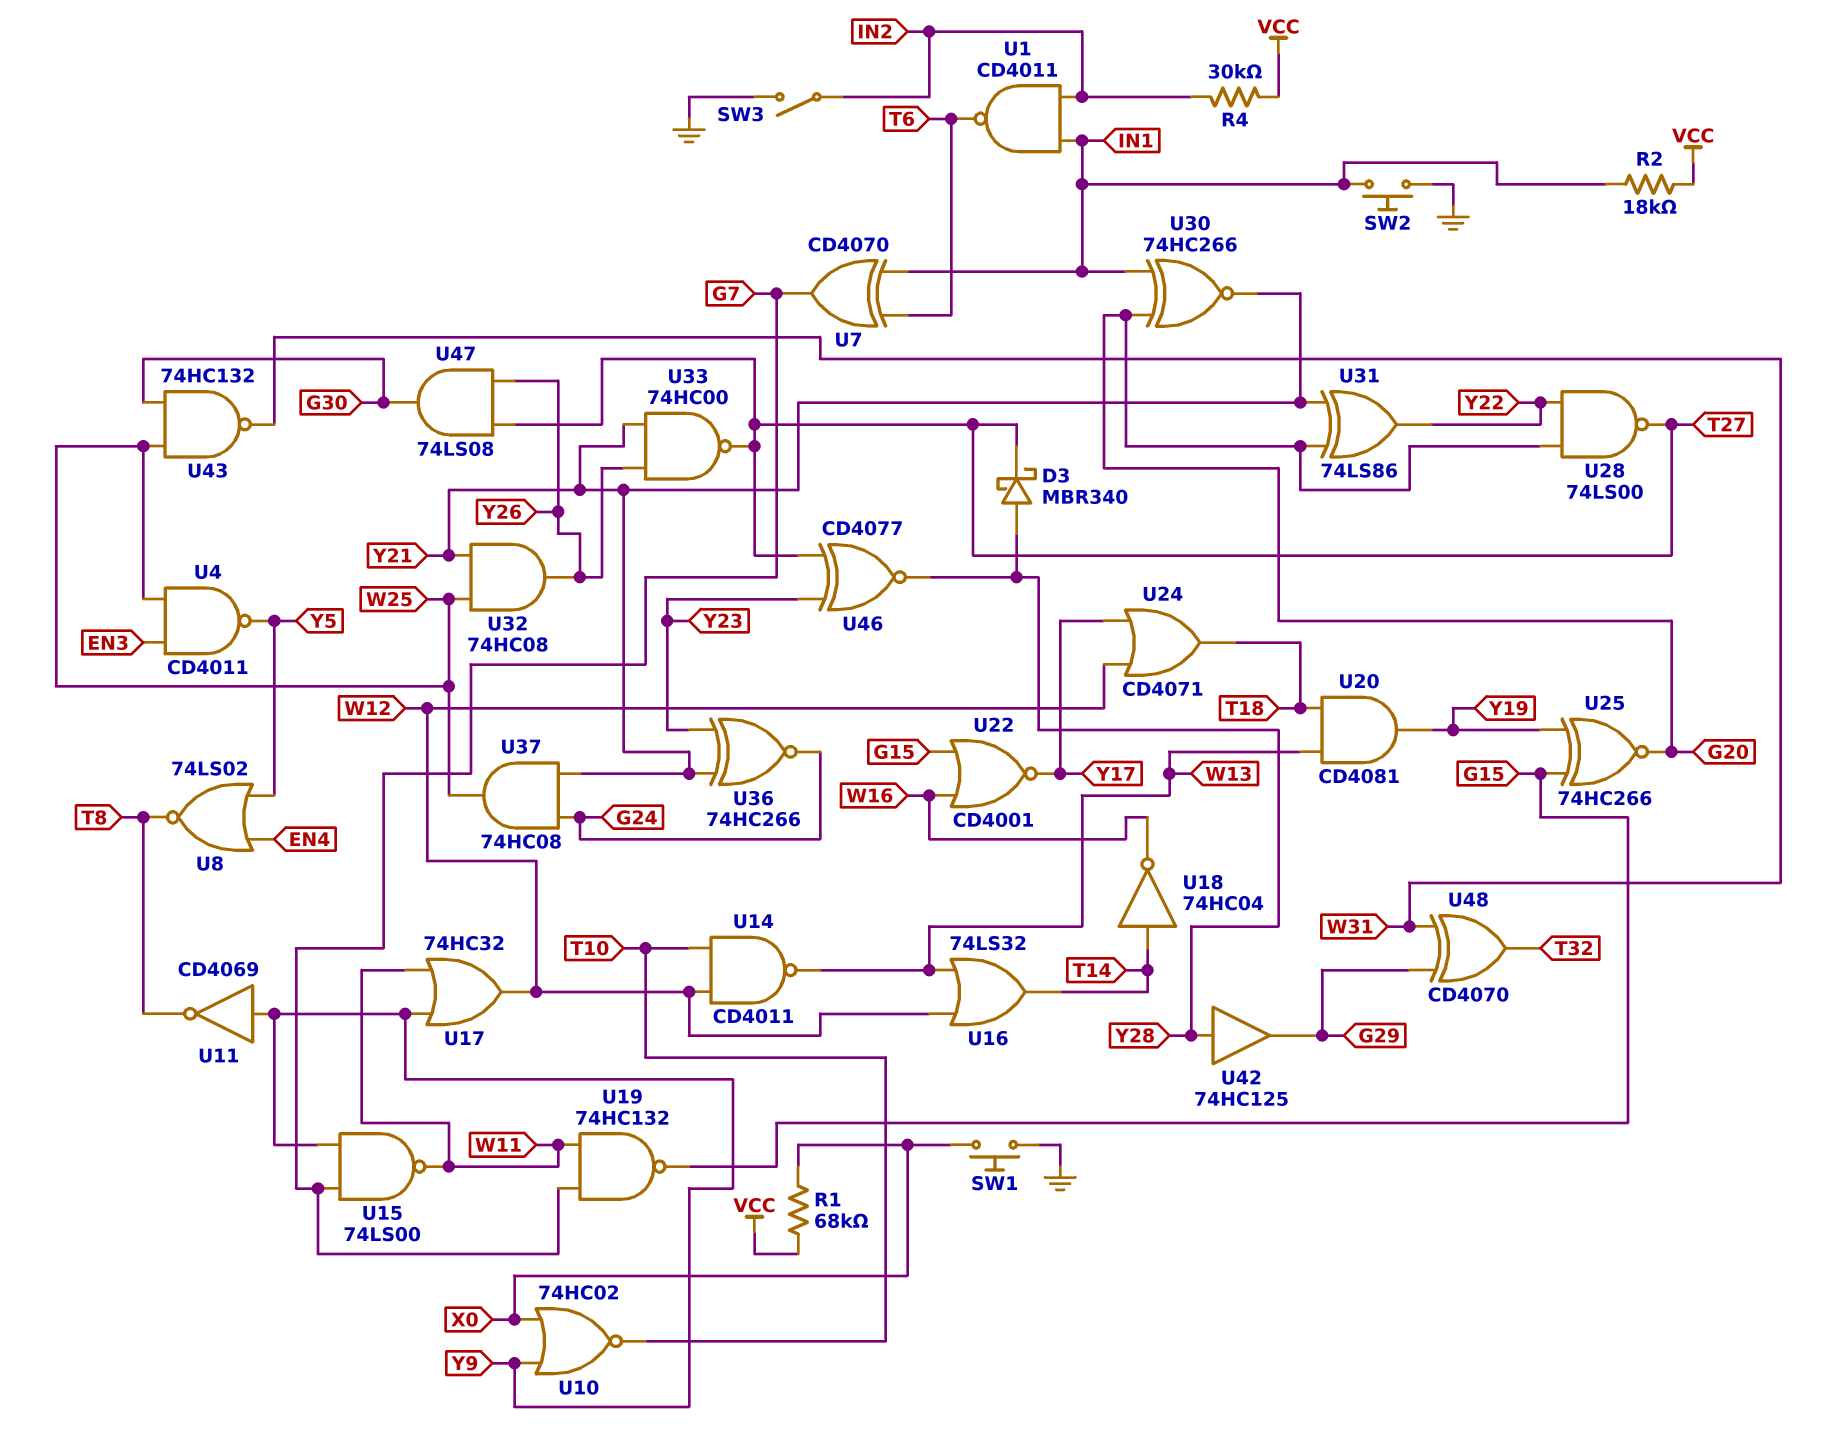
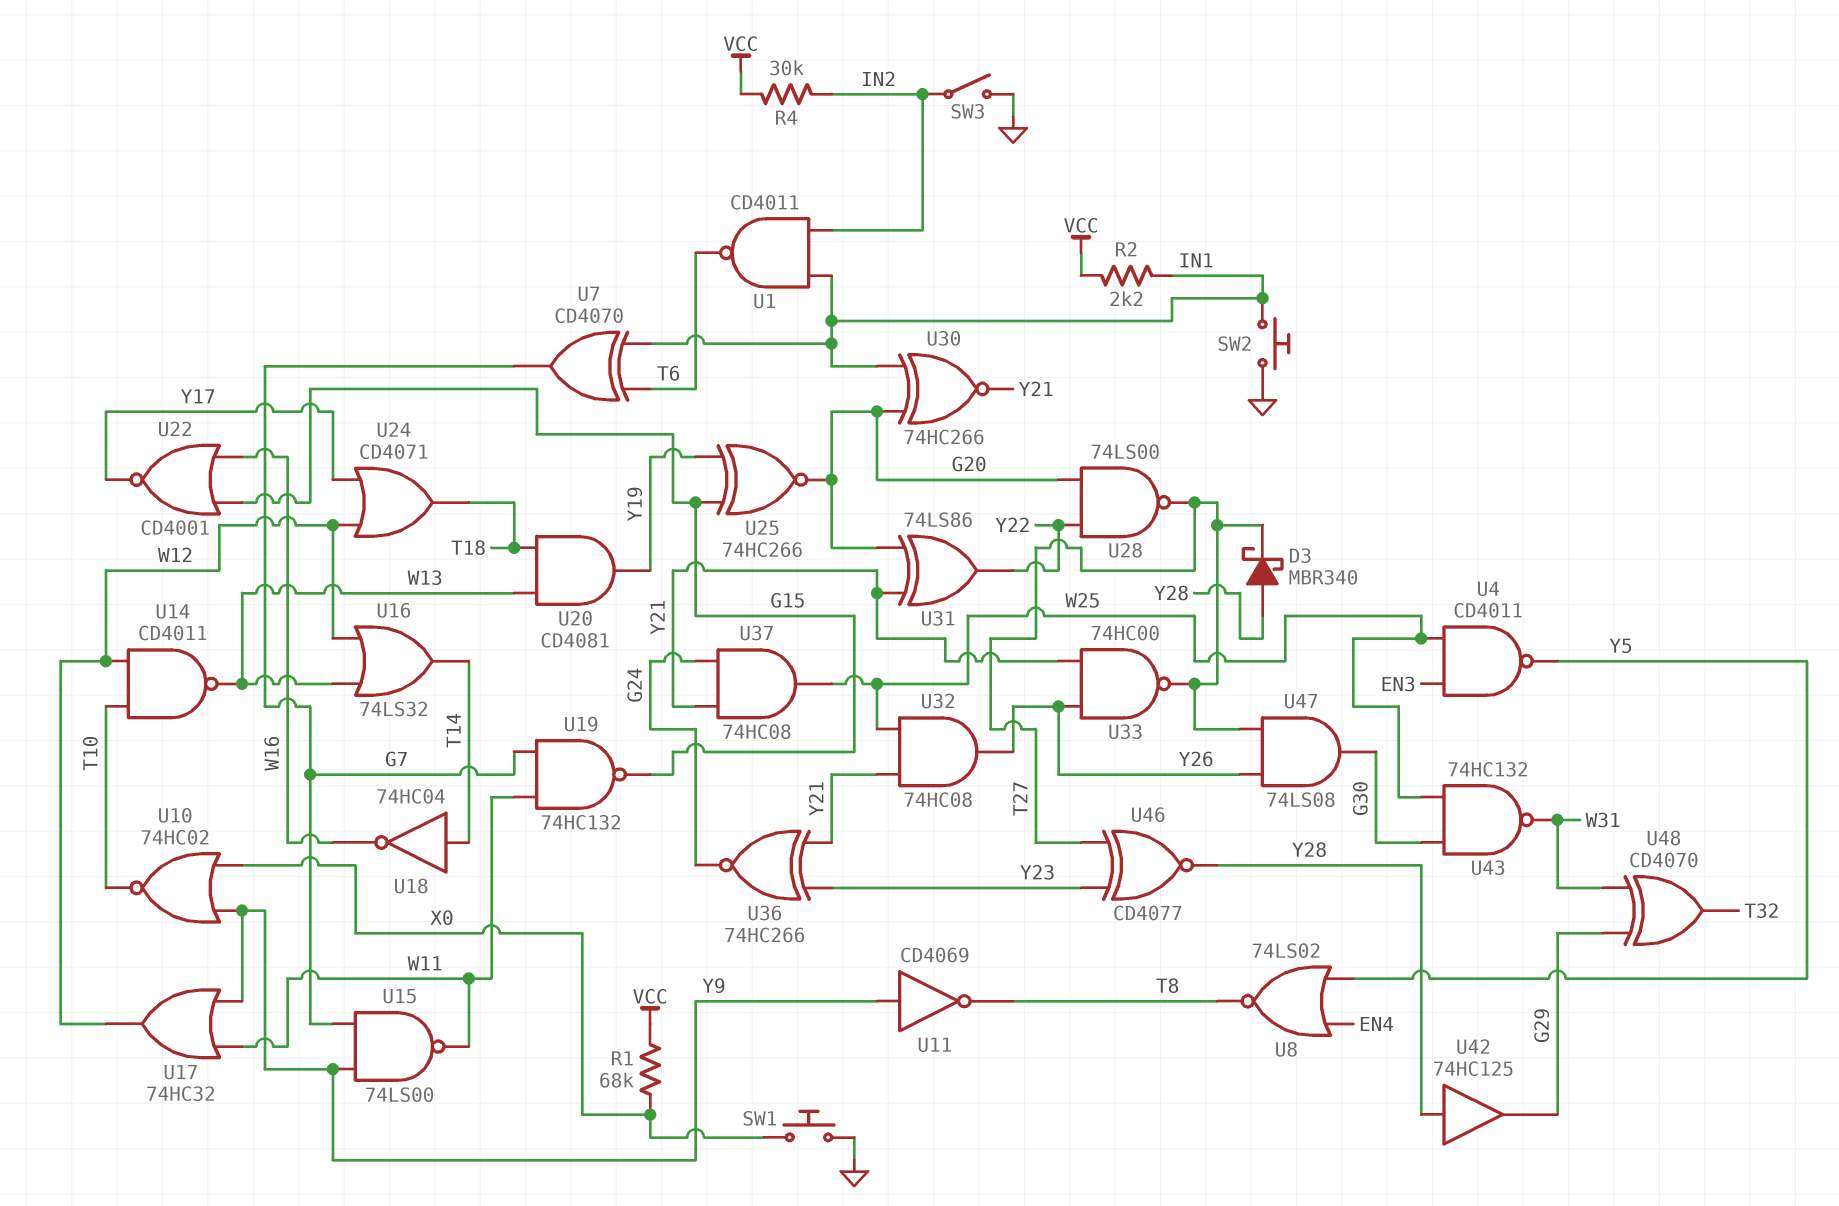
R2: 18k (IN1, VCC) -> 2.2k (IN1, VCC)

